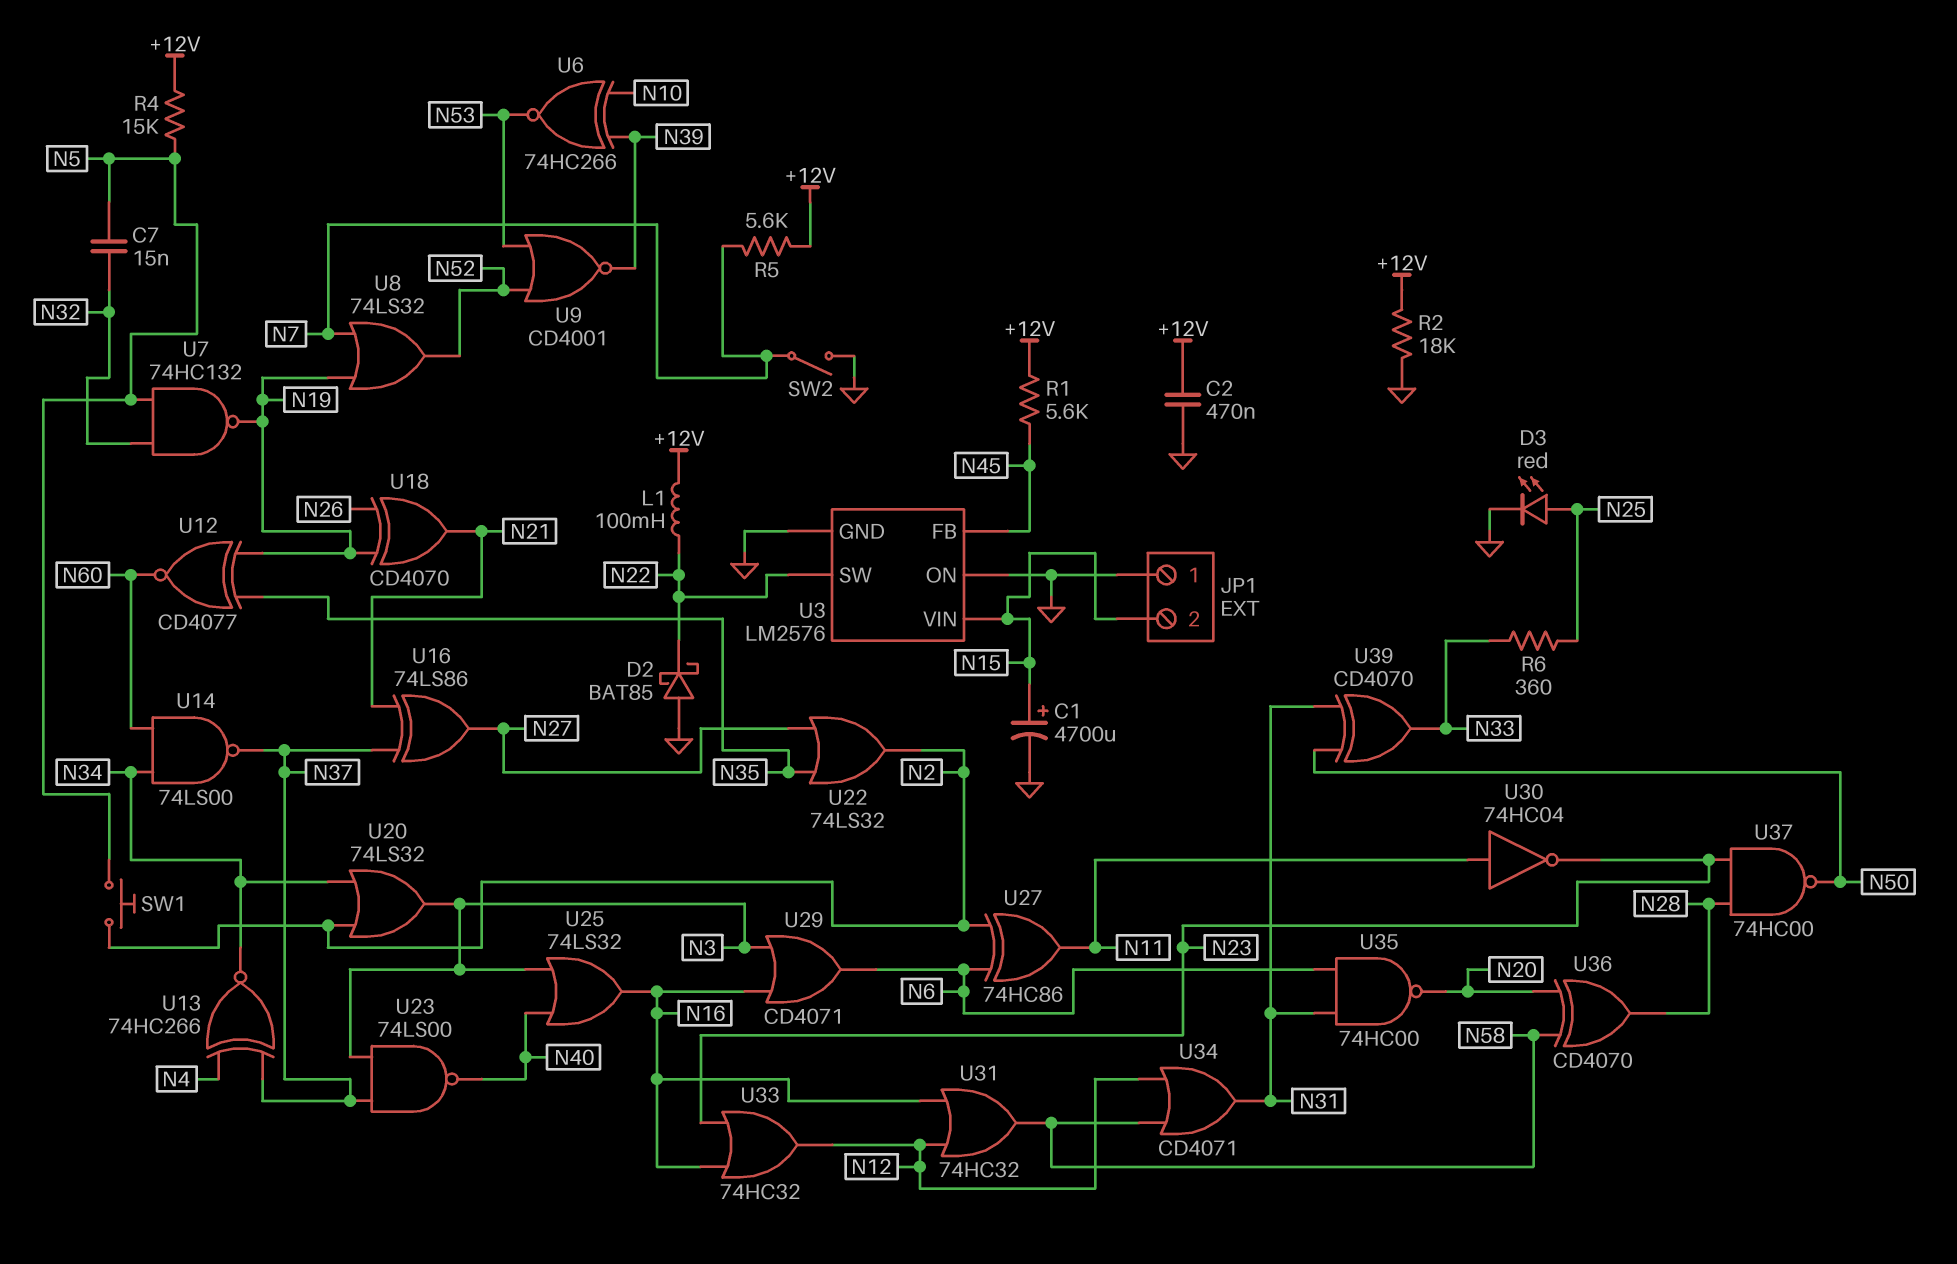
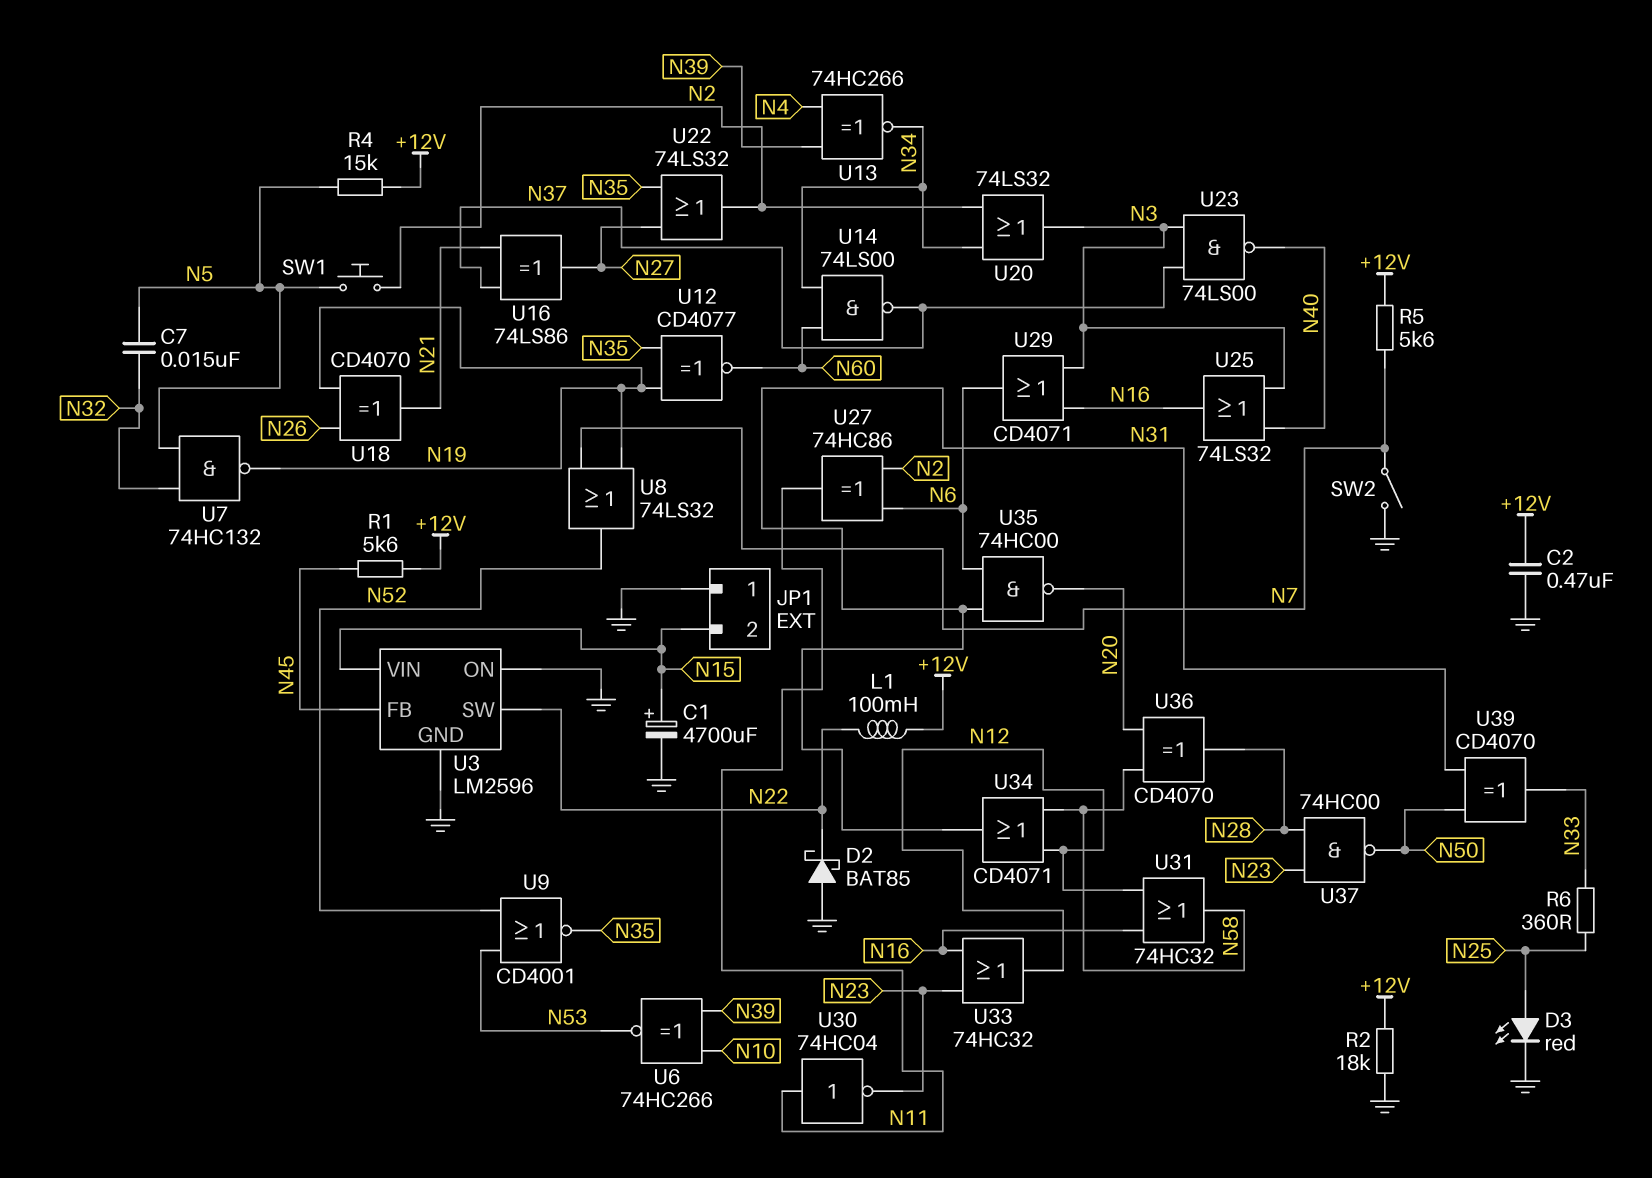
U3: LM2576 -> LM2596
U9: NOR CD4001 (in N52, in N53, out N39) -> NOR CD4001 (in N52, in N53, out N35)
U13: XNOR 74HC266 (in N4, in N37, out N34) -> XNOR 74HC266 (in N4, in N39, out N34)

